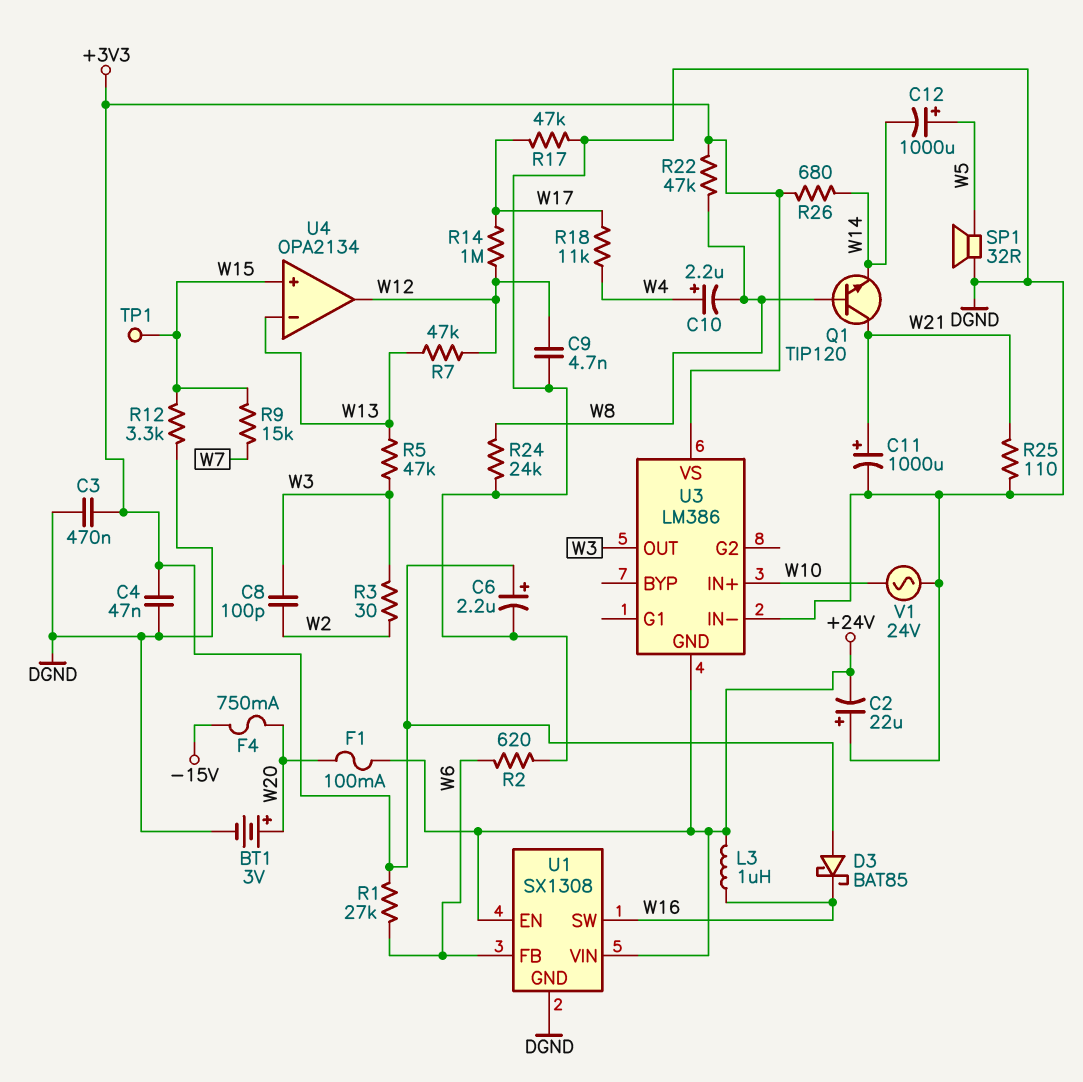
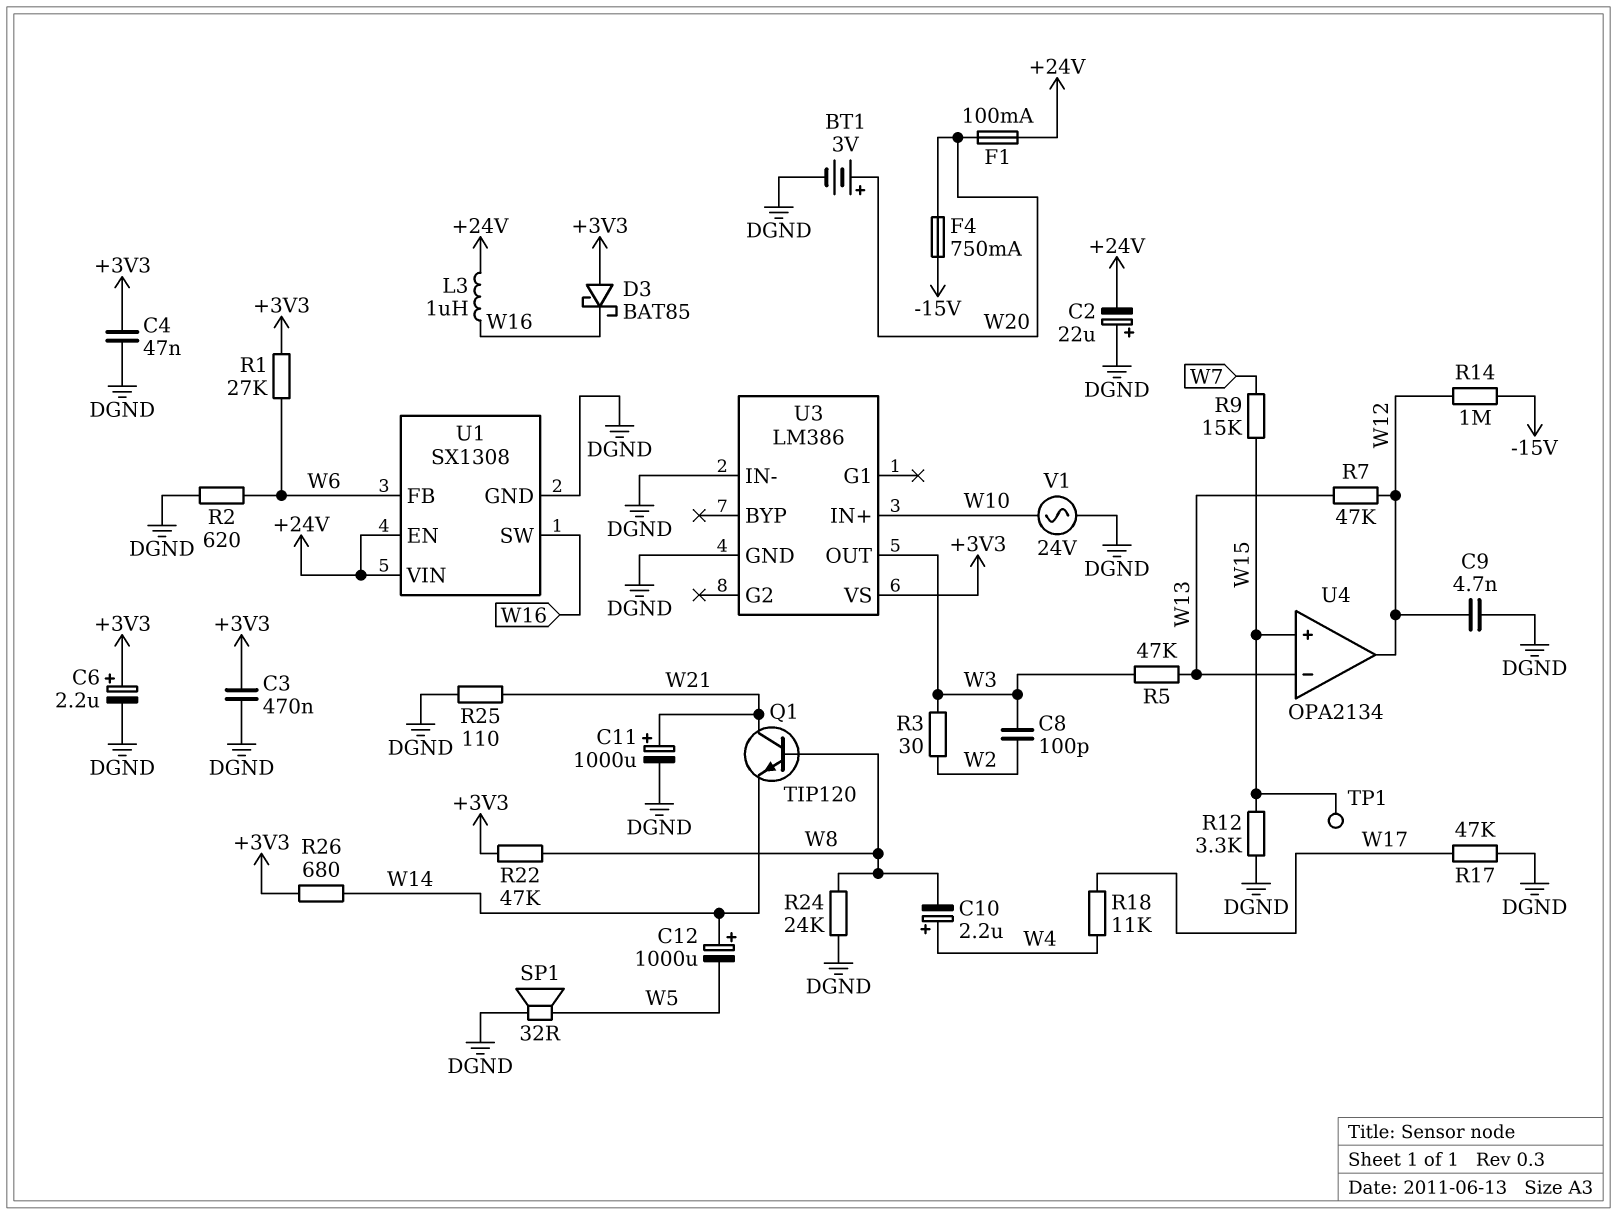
C12: 1000uF (plus W5, minus W14) -> 1000uF (plus W14, minus W5)
R14: 1M (W12, W17) -> 1M (-15V, W12)
U3 pin GND: +24V -> DGND

